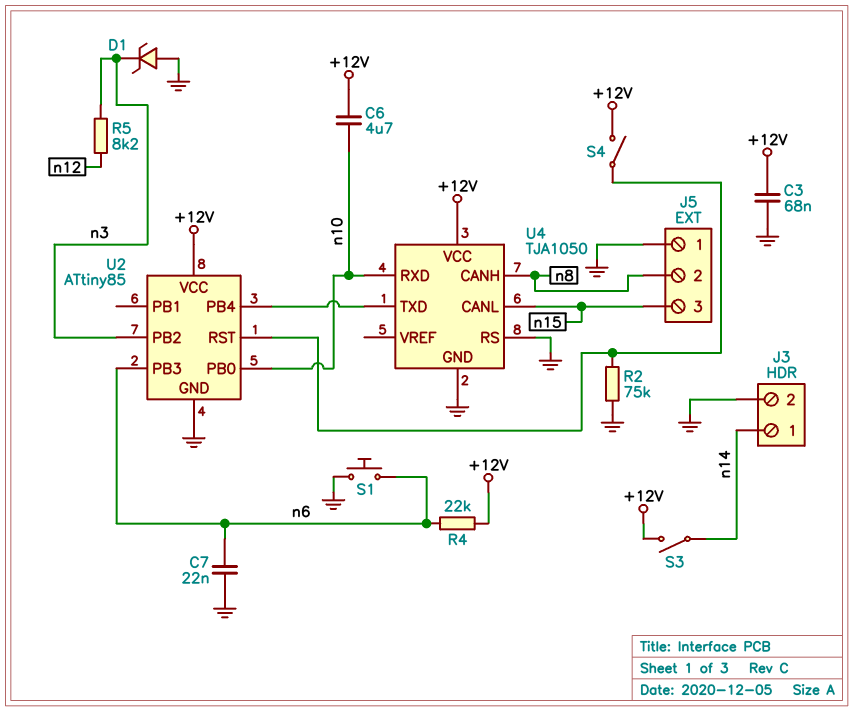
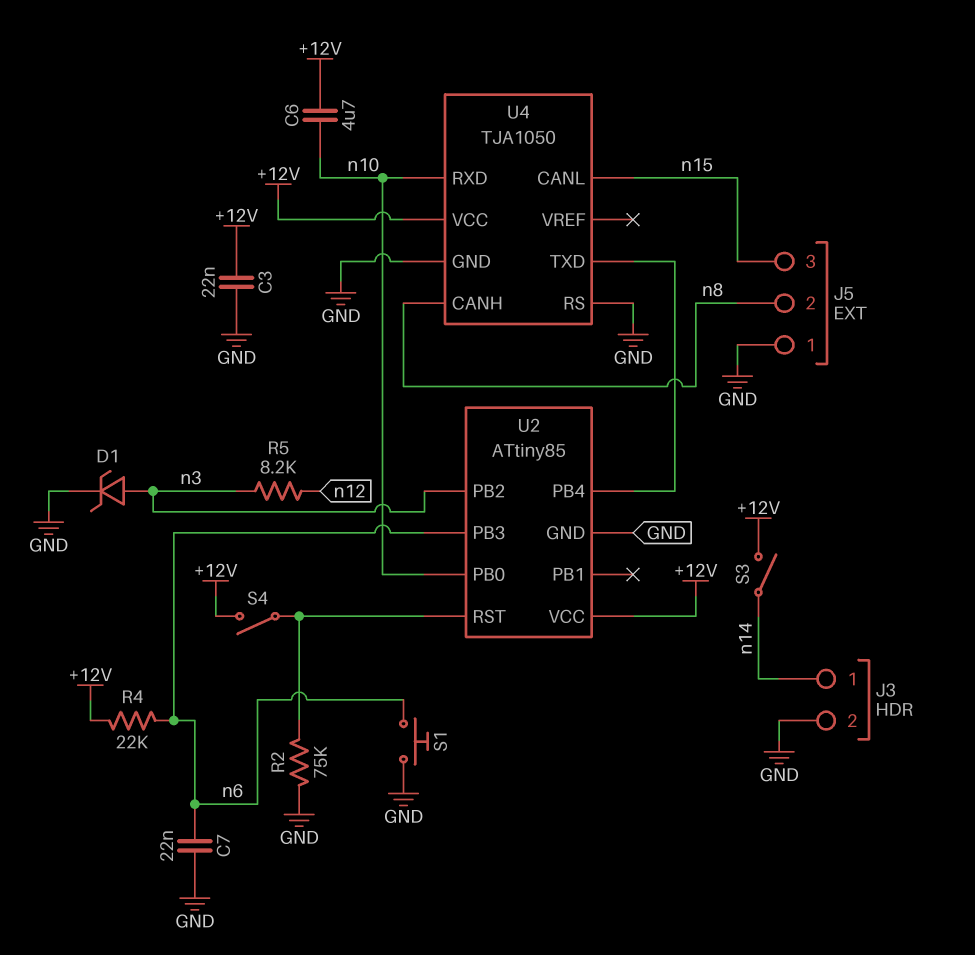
C3: 68nF (+12V, GND) -> 22nF (+12V, GND)
D1: zener (A GND, K n3) -> zener (A n3, K GND)

